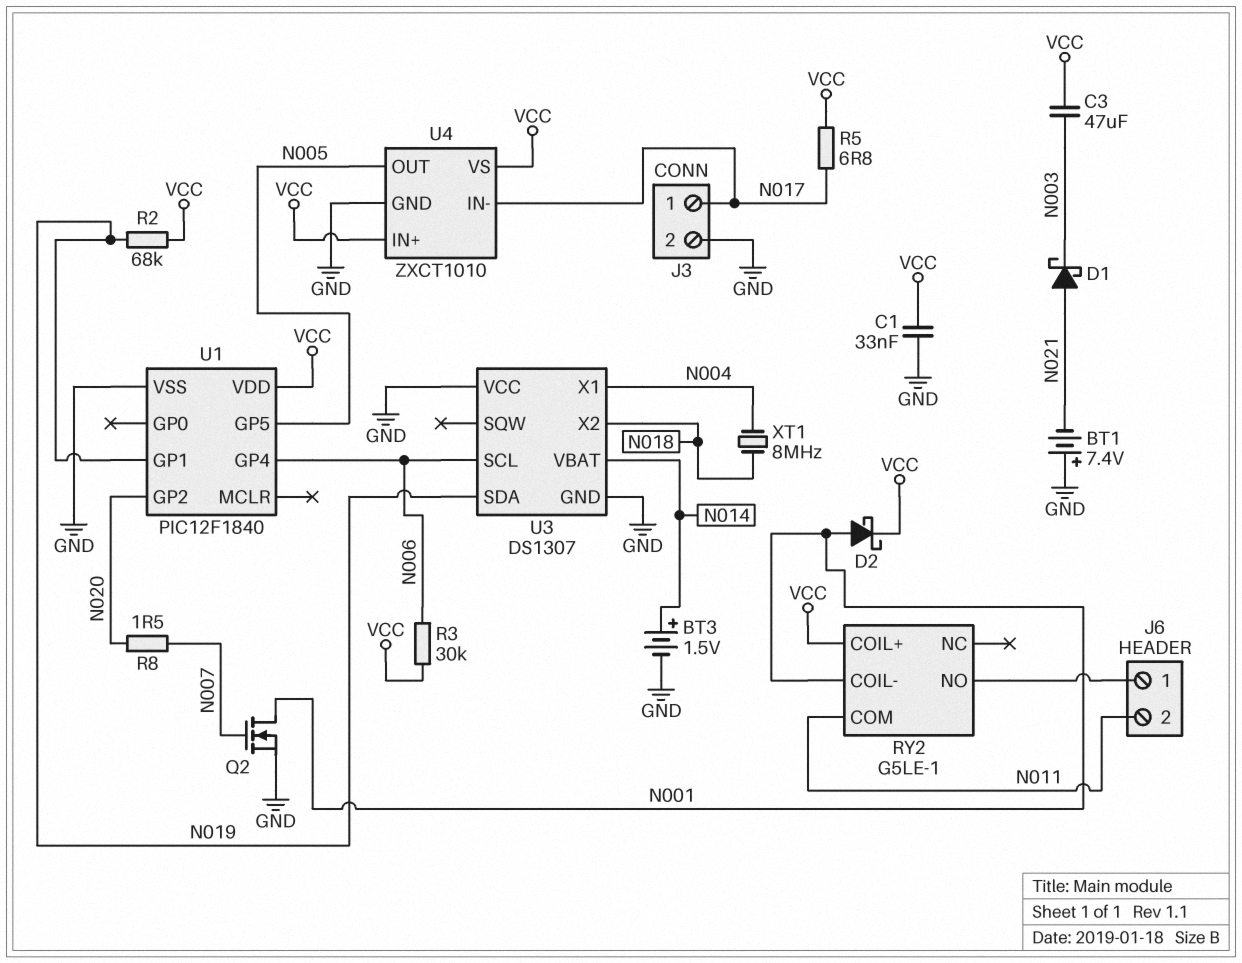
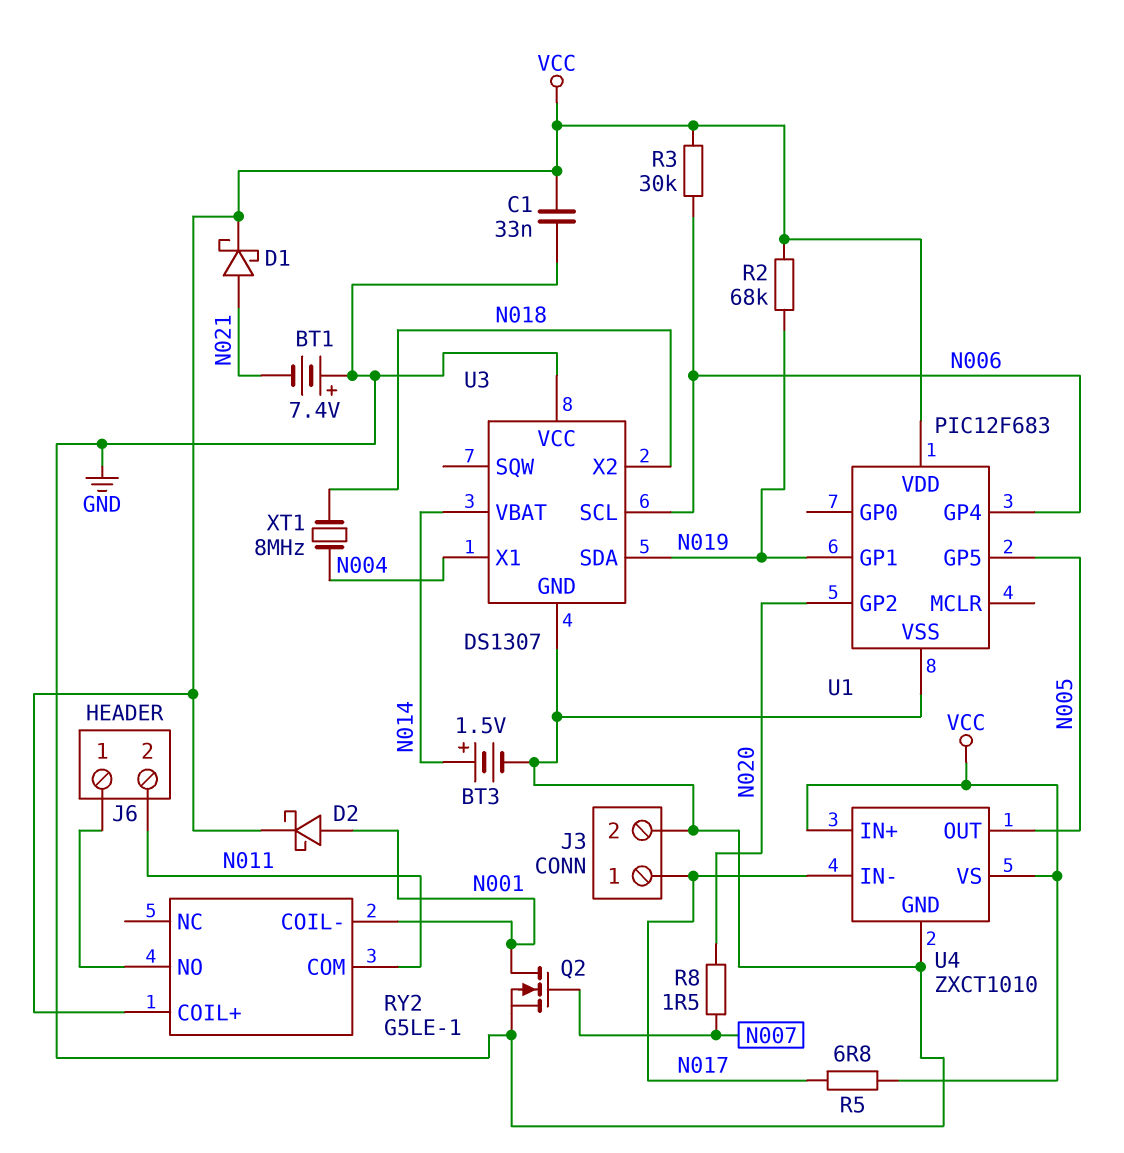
C3: 47uF (N003, VCC) -> none
D1: schottky (A N021, K N003) -> schottky (A N021, K VCC)
U1: PIC12F1840 -> PIC12F683

